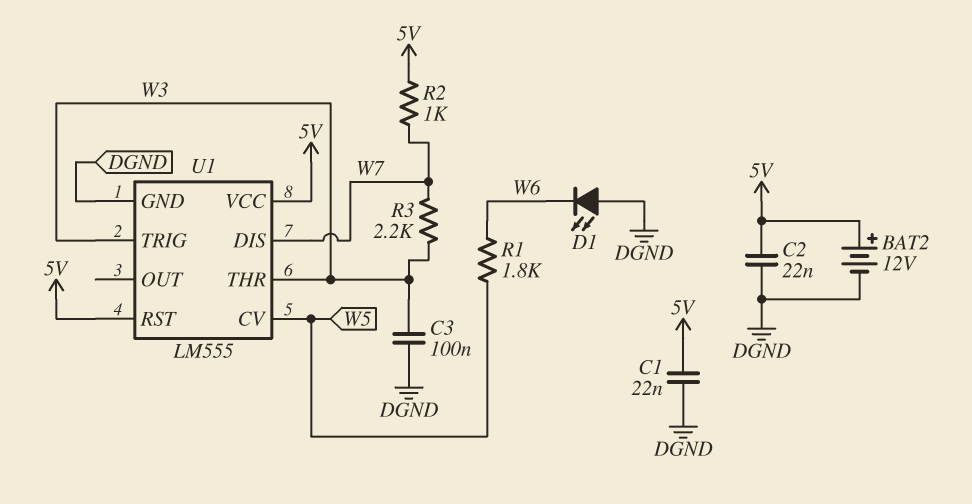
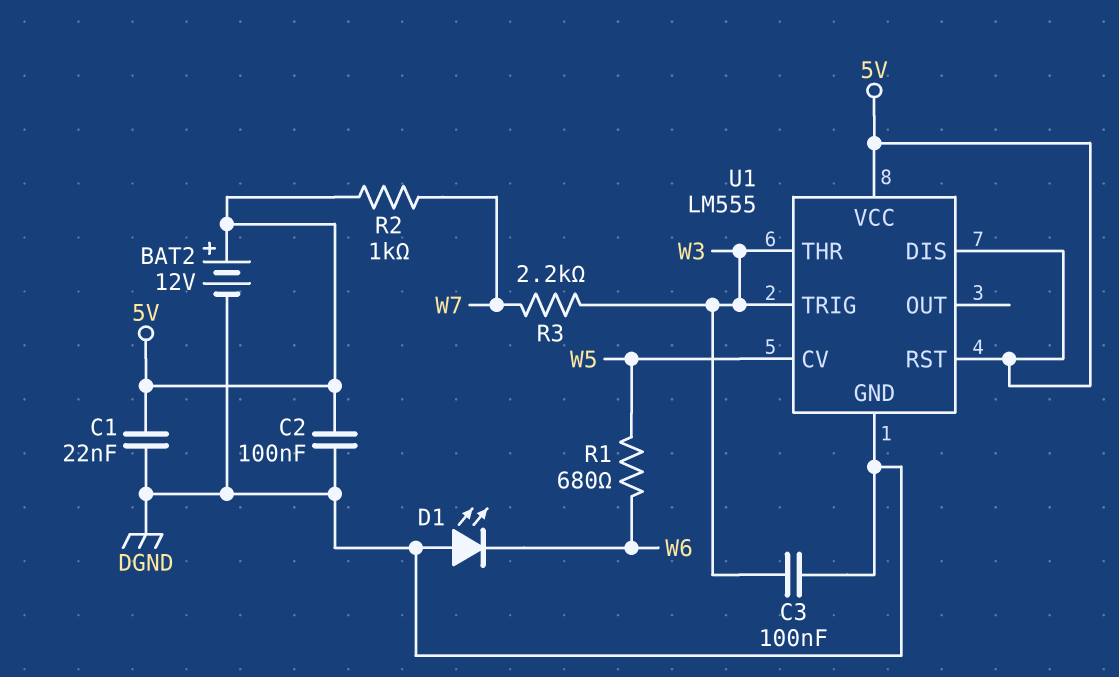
C2: 22nF (5V, DGND) -> 100nF (5V, DGND)
R1: 1.8k (W5, W6) -> 680 (W5, W6)
U1 pin DIS: W7 -> 5V

